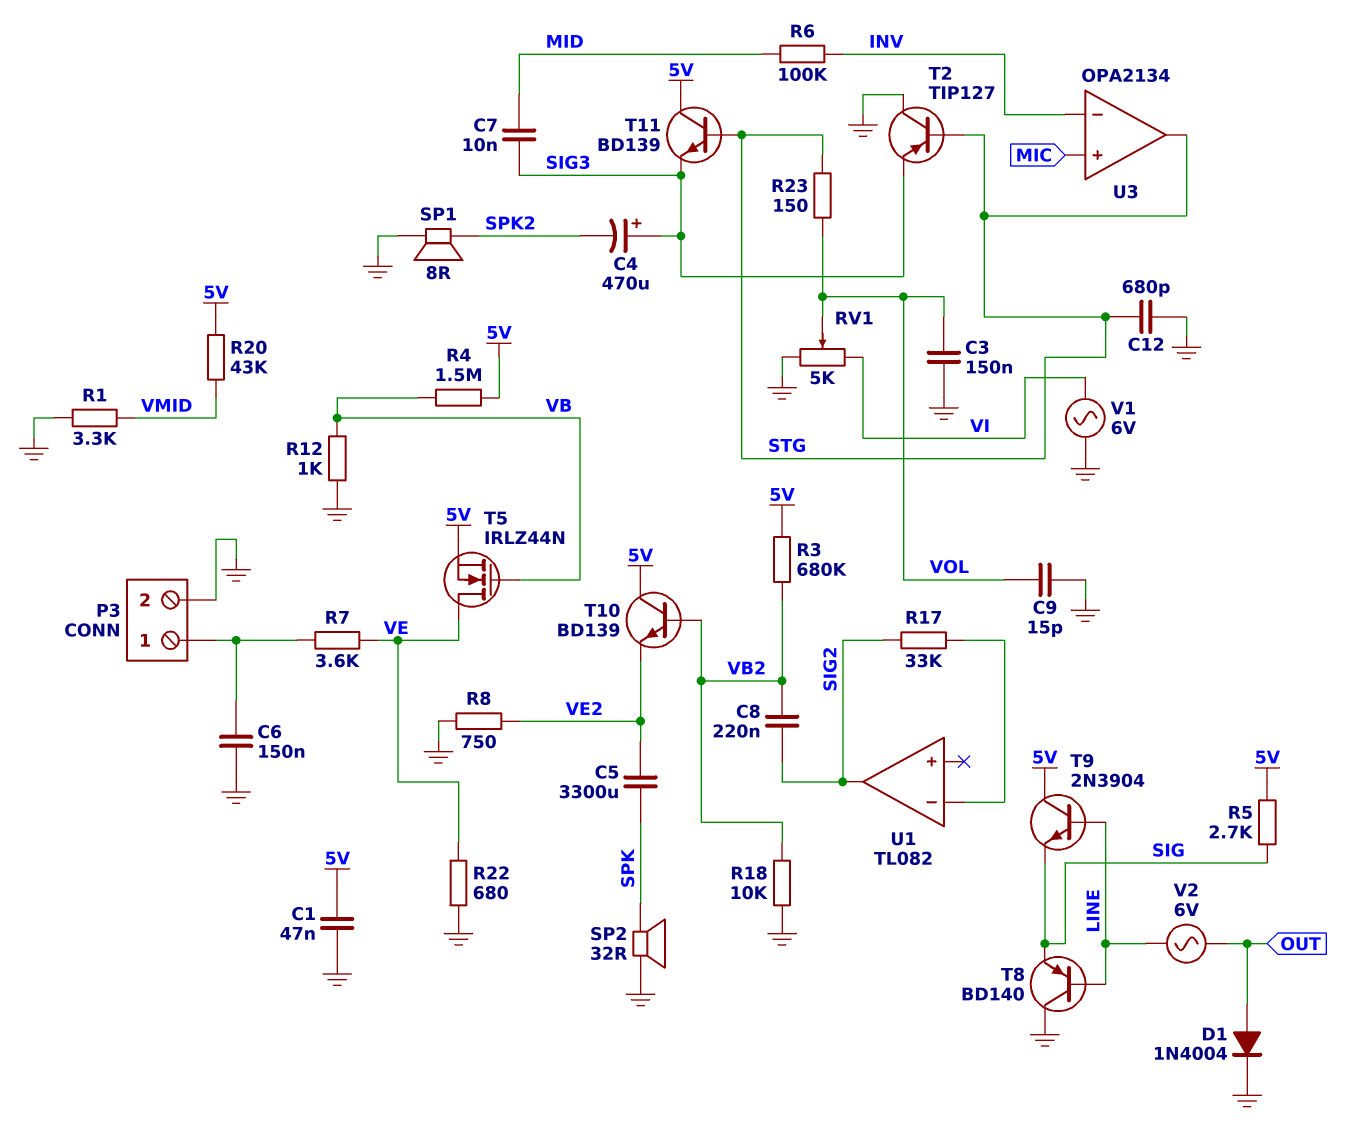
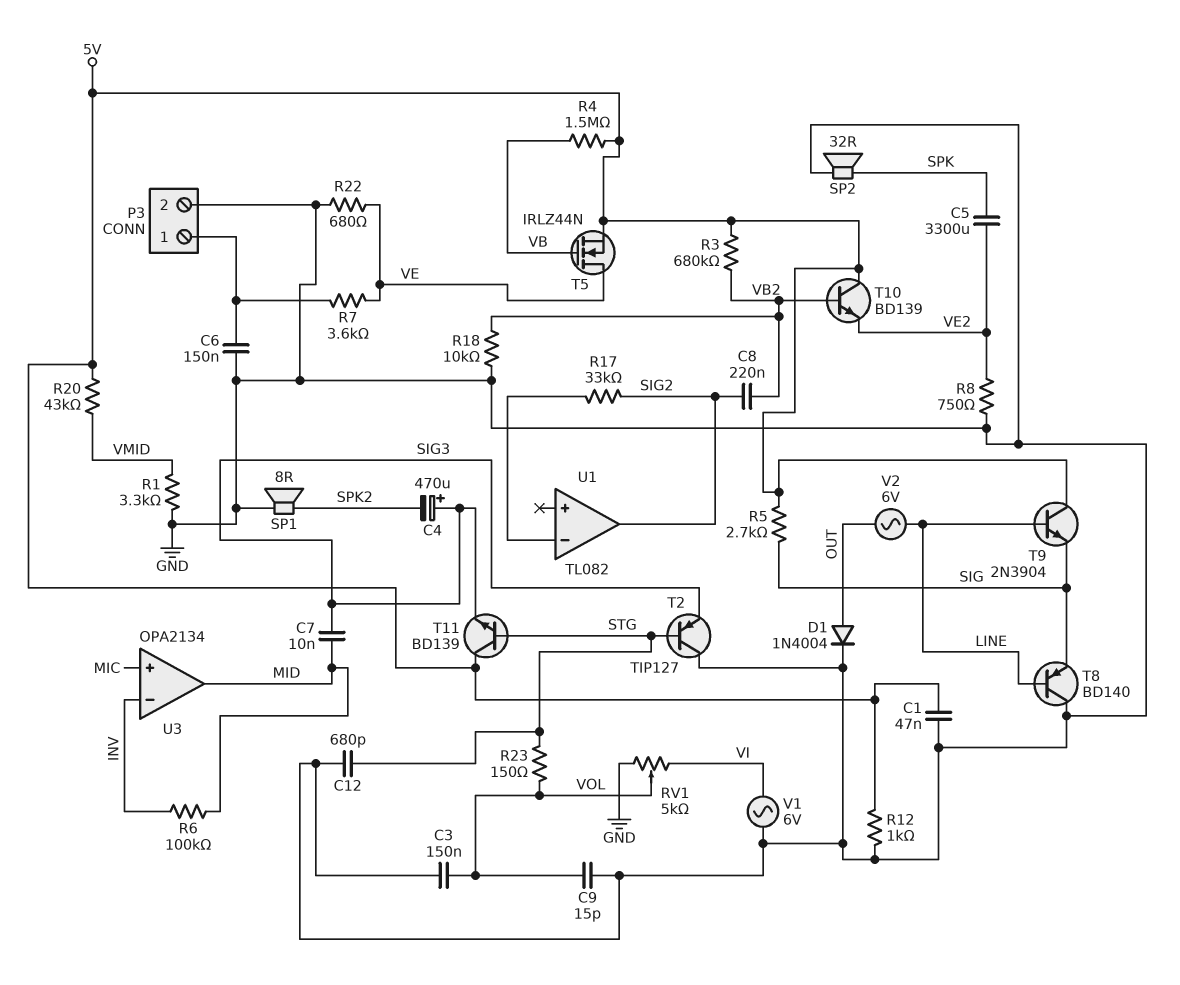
R12: 1k (GND, VB) -> 1k (5V, GND)
U3 pin out: STG -> MID

